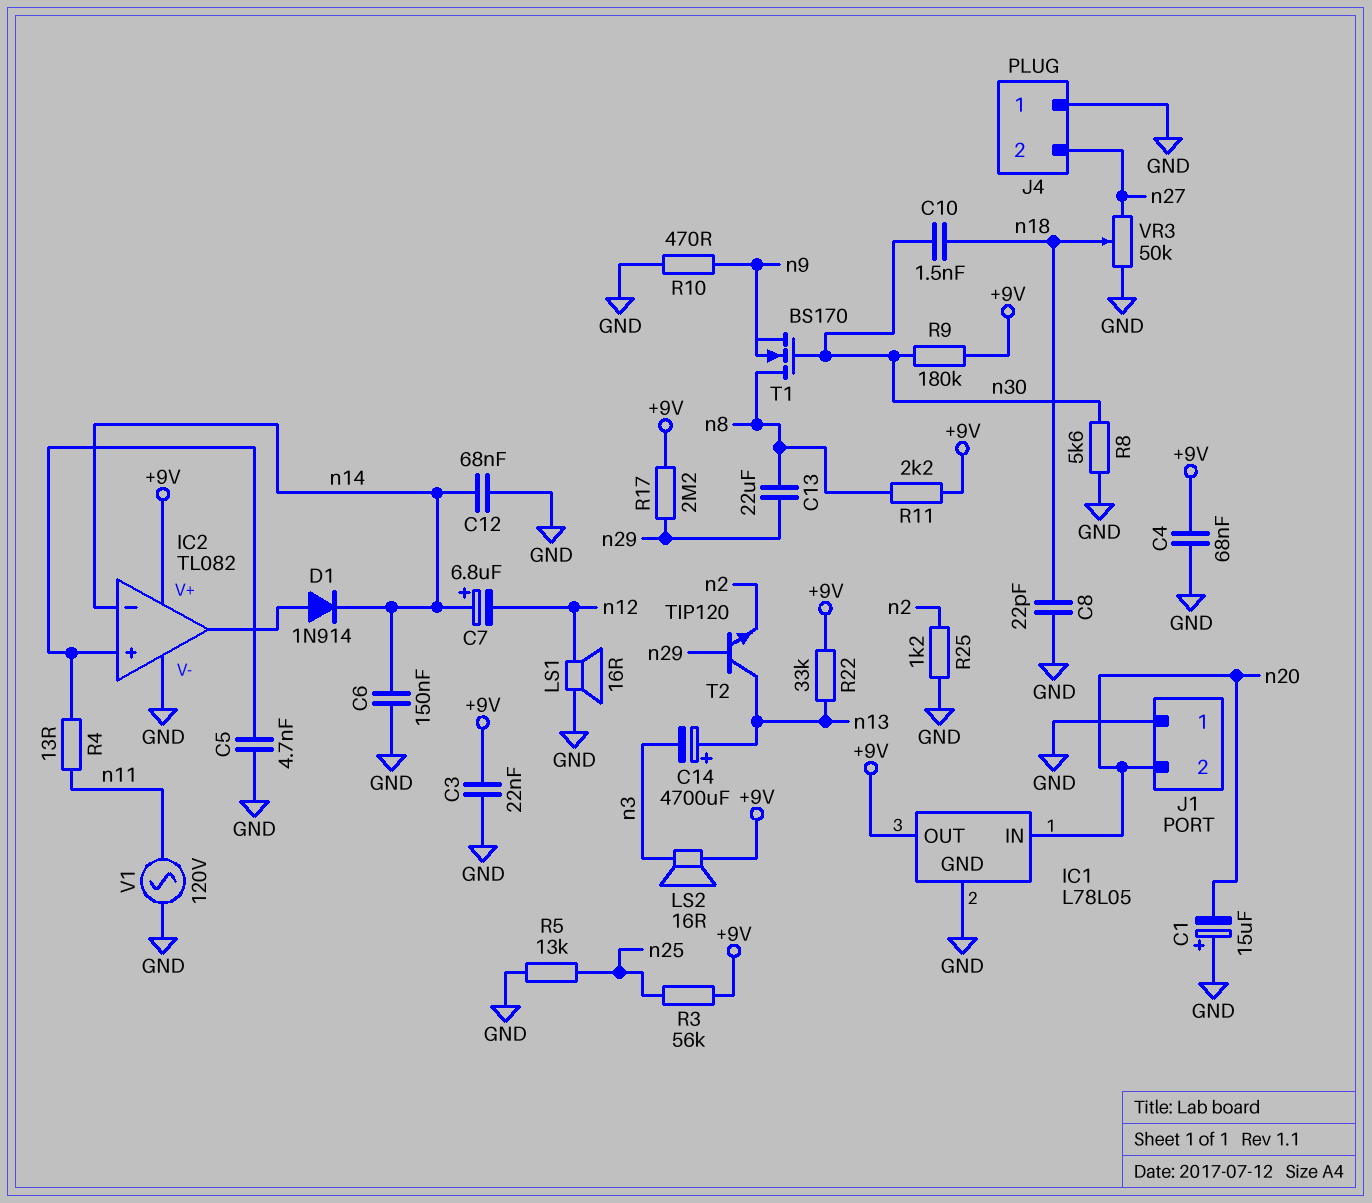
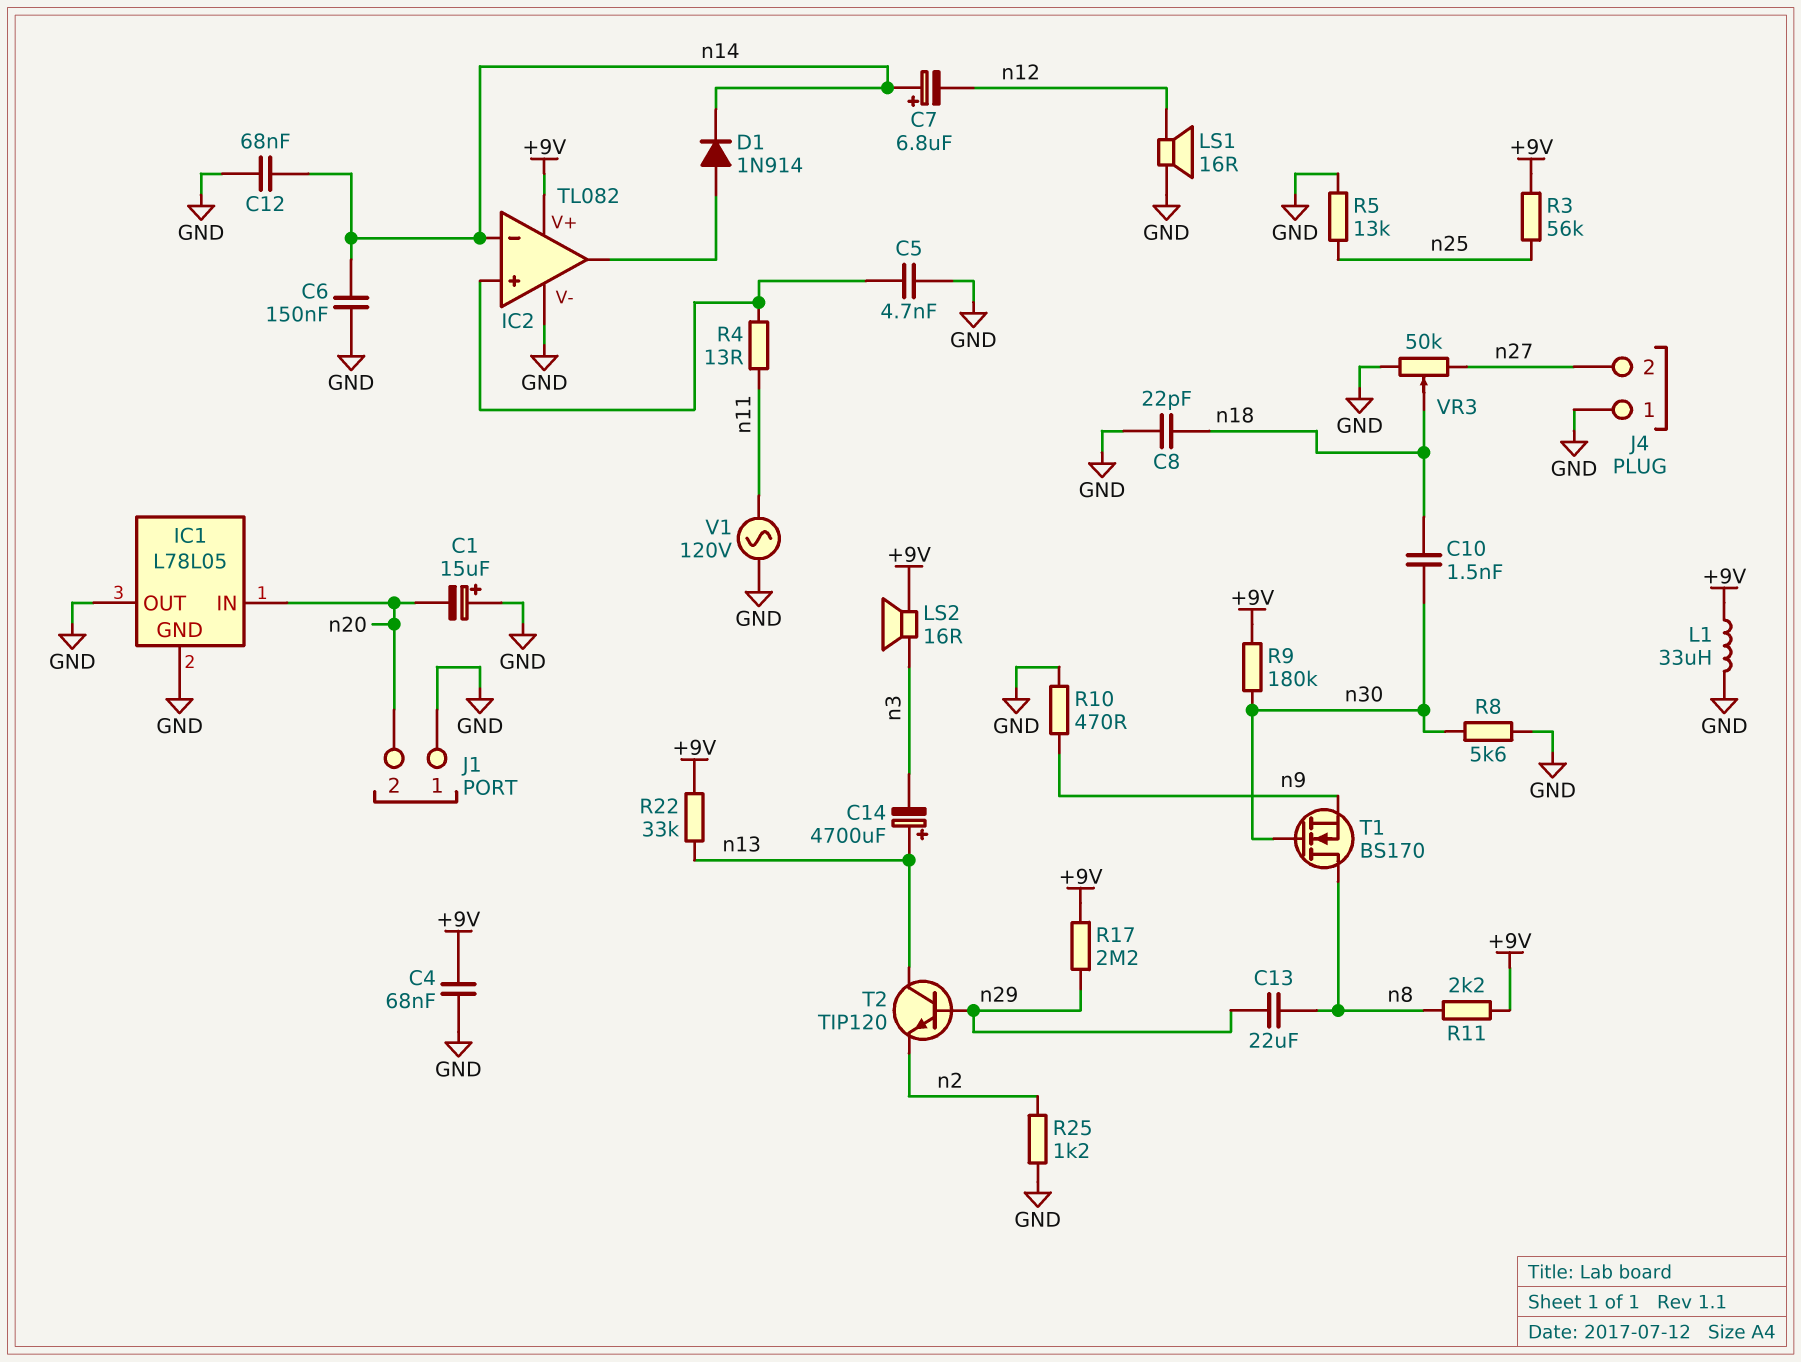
C3: 22nF (+9V, GND) -> none
IC1 pin OUT: +9V -> GND
L1: none -> 33uH (+9V, GND)

